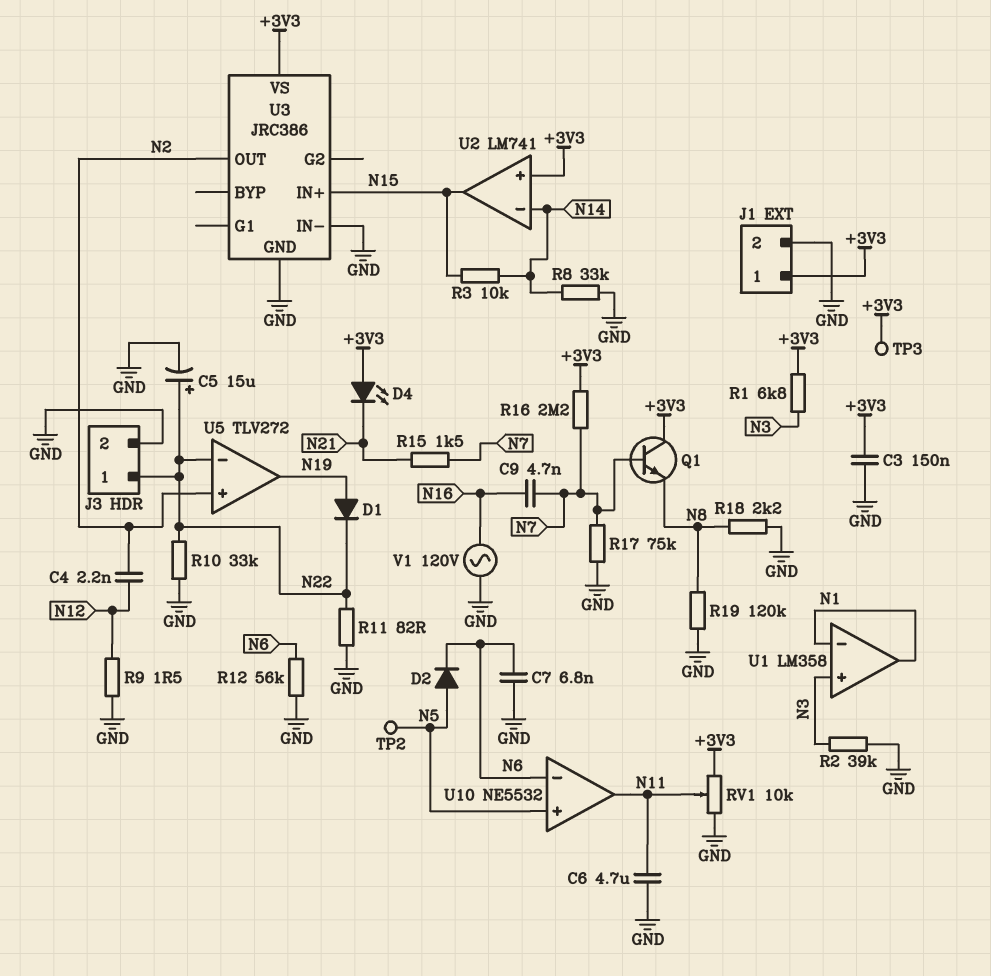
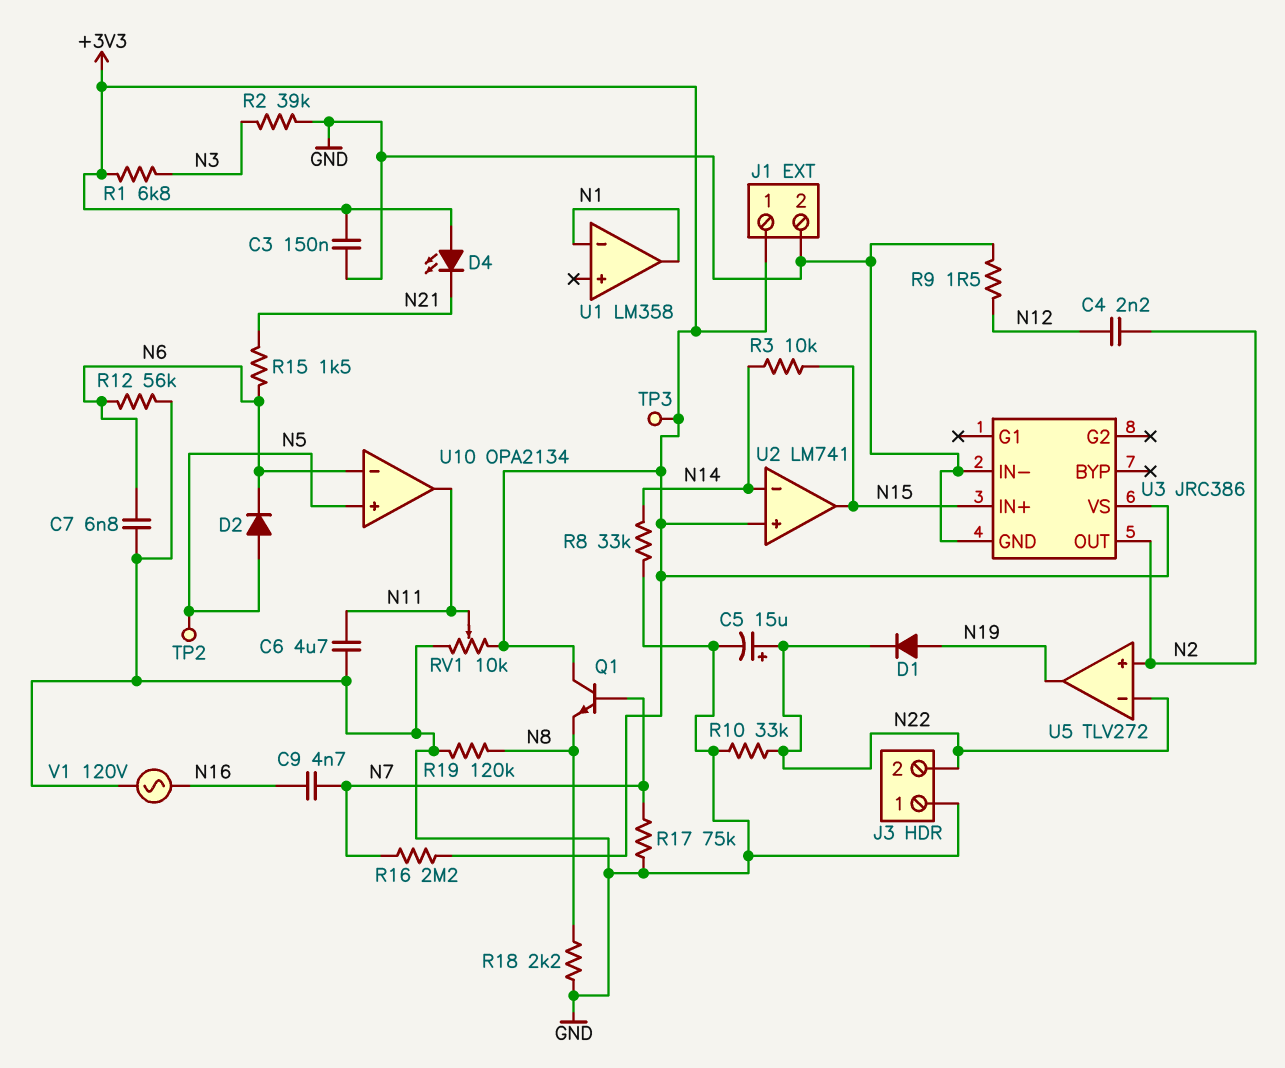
J3 pin 1: N22 -> GND
J3 pin 2: GND -> N22
R11: 82 (GND, N22) -> none
R15: 1.5k (N7, N21) -> 1.5k (N6, N21)
U1 pin in+: N3 -> none
U10: NE5532 -> OPA2134

